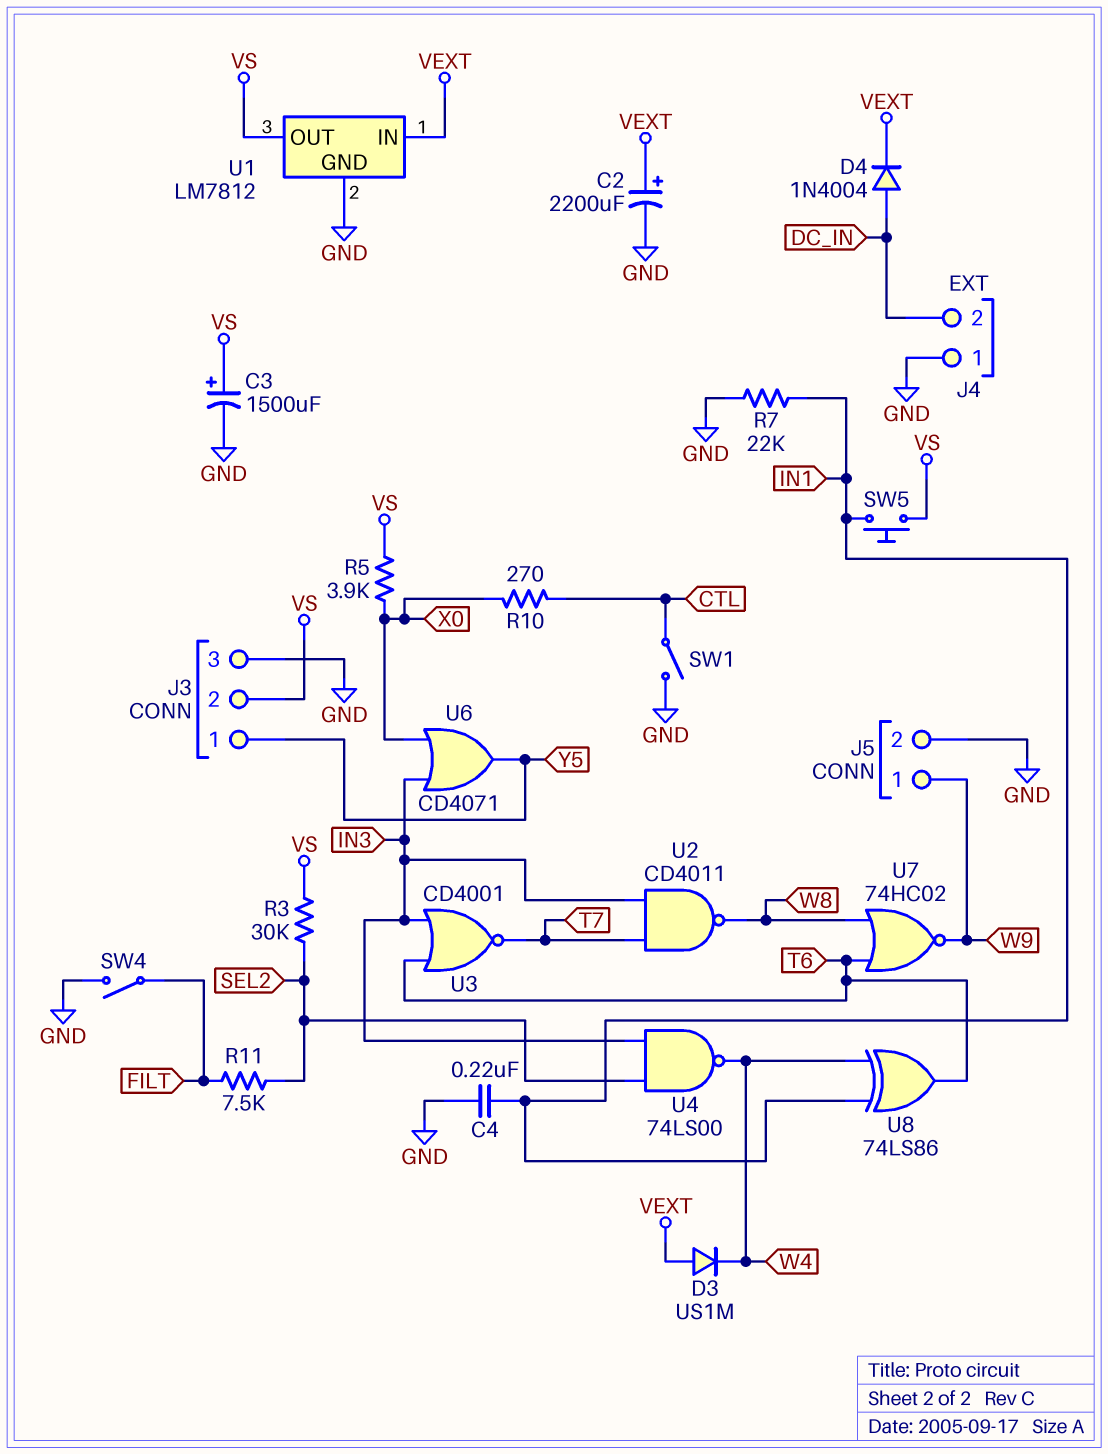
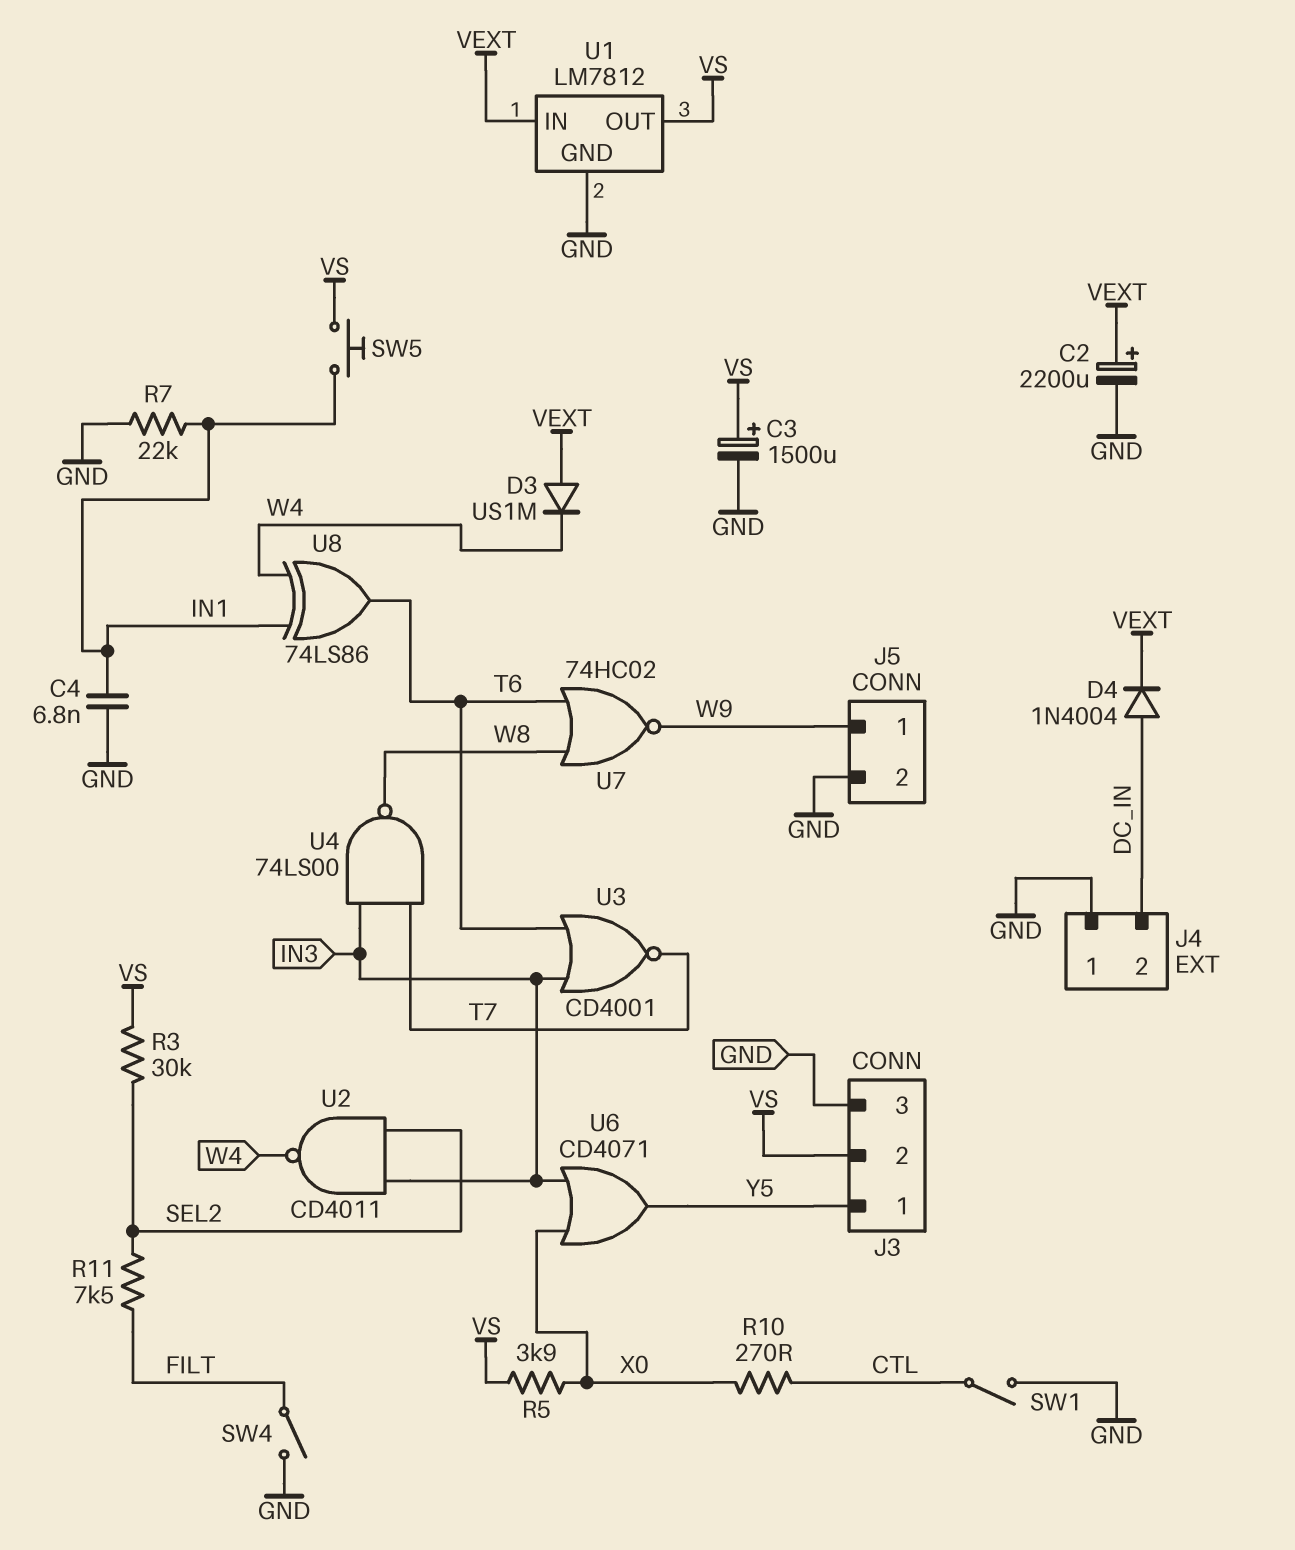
C4: 220nF (GND, IN1) -> 6.8nF (GND, IN1)
U2: NAND CD4011 (in IN3, in T7, out W8) -> NAND CD4011 (in IN3, in SEL2, out W4)
U4: NAND 74LS00 (in IN3, in SEL2, out W4) -> NAND 74LS00 (in IN3, in T7, out W8)

